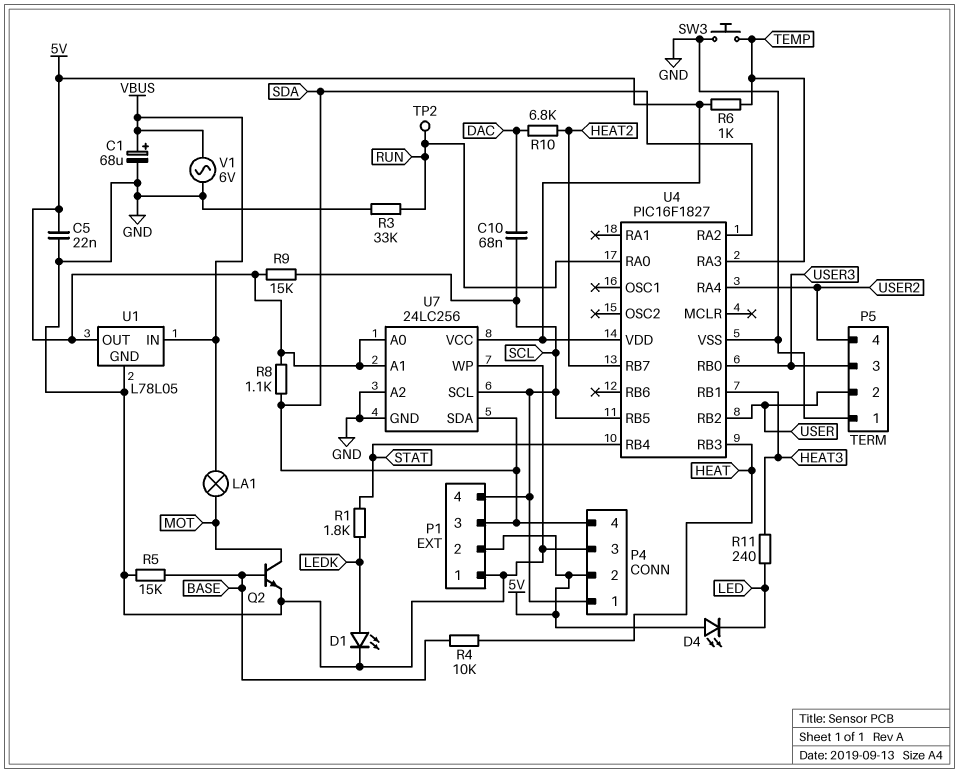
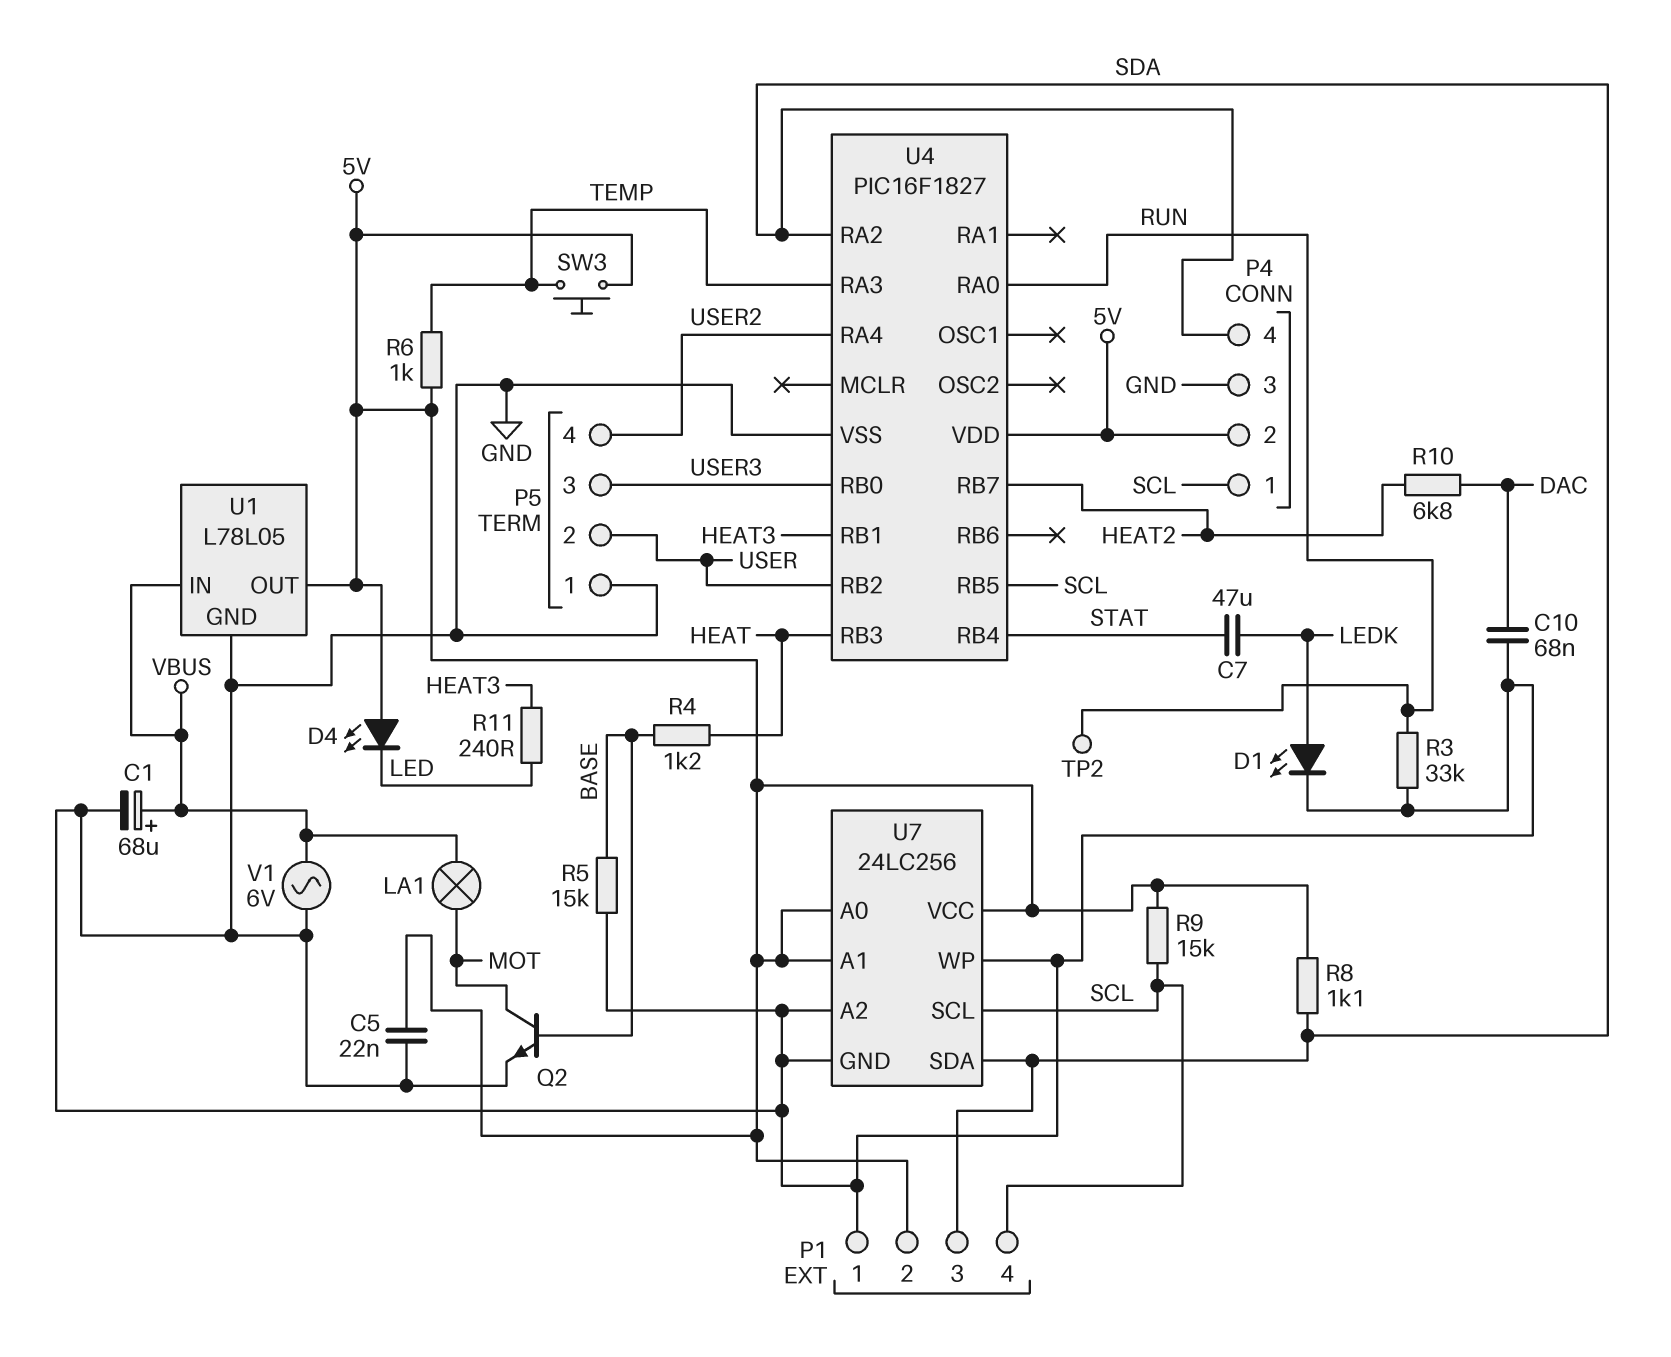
C7: none -> 47uF (LEDK, STAT)
C10: 68nF (DAC, SCL) -> 68nF (DAC, GND)
R1: 1.8k (LEDK, STAT) -> none
R4: 10k (BASE, HEAT) -> 1.2k (BASE, HEAT)
SW3: button (GND, TEMP) -> button (5V, TEMP)

